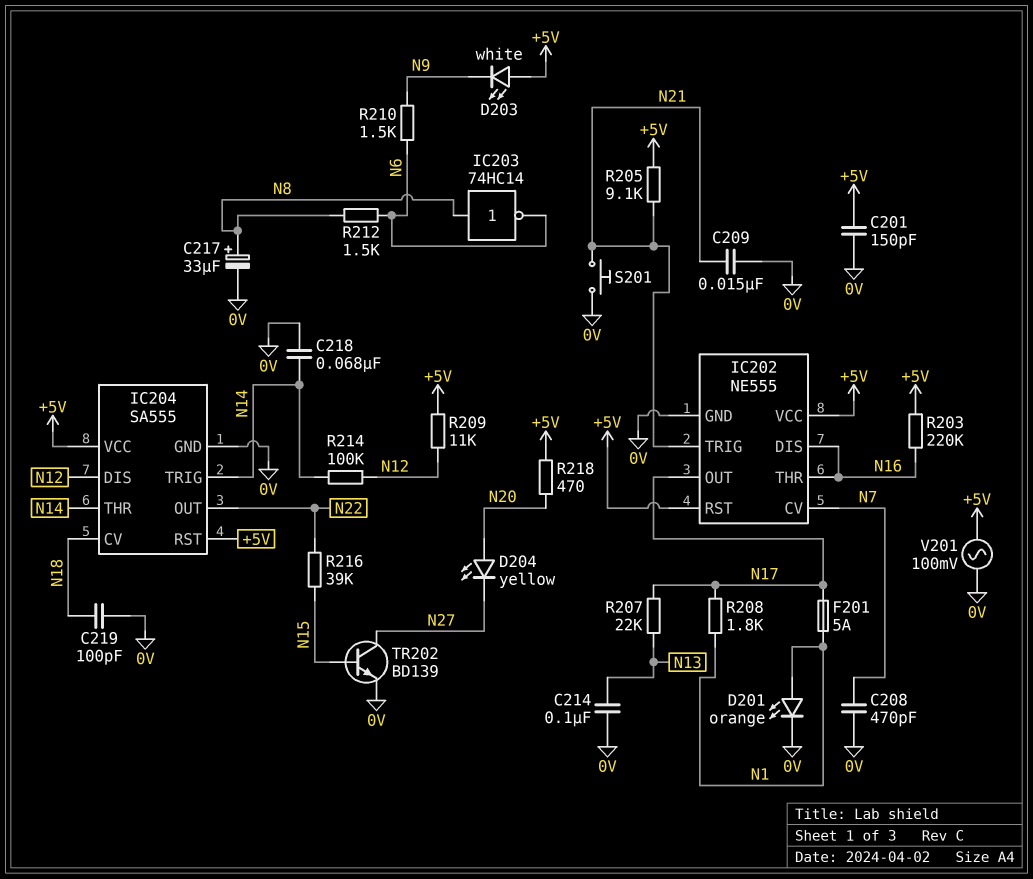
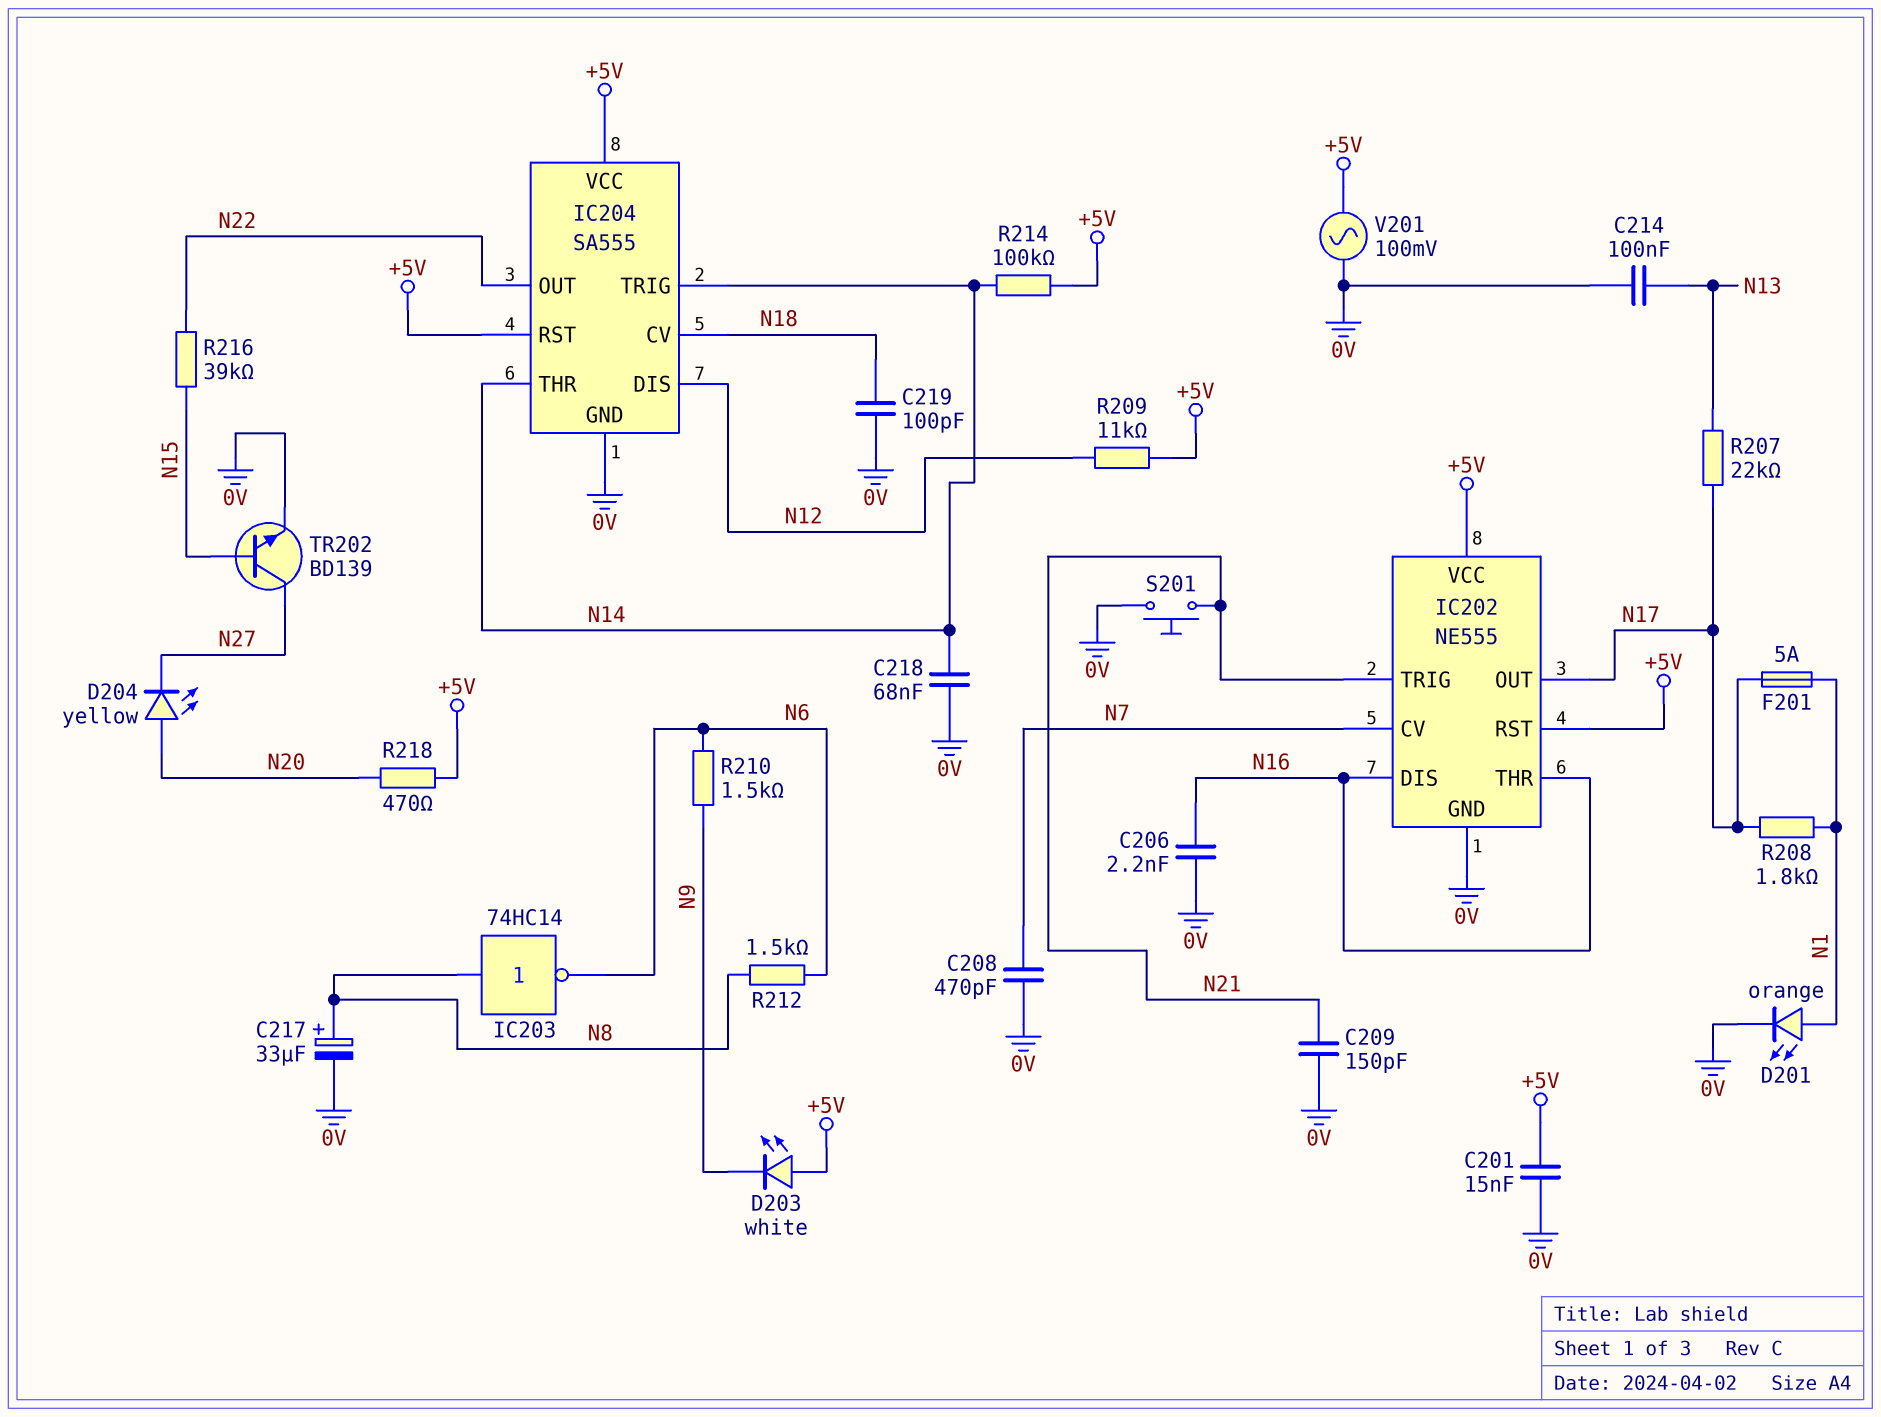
C201: 150pF (+5V, 0V) -> 15nF (+5V, 0V)
C206: none -> 2.2nF (0V, N16)
C209: 15nF (0V, N21) -> 150pF (0V, N21)
R203: 220k (+5V, N16) -> none
R205: 9.1k (+5V, N21) -> none
R214: 100k (N12, N14) -> 100k (+5V, N14)

